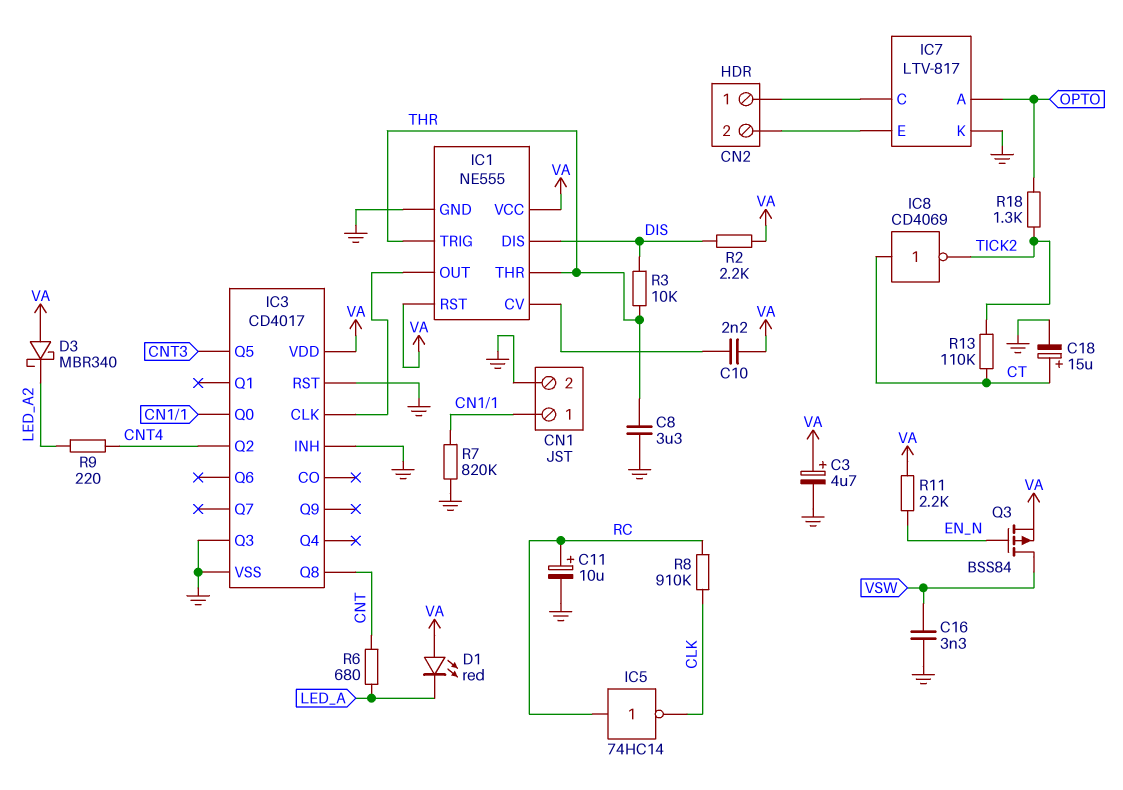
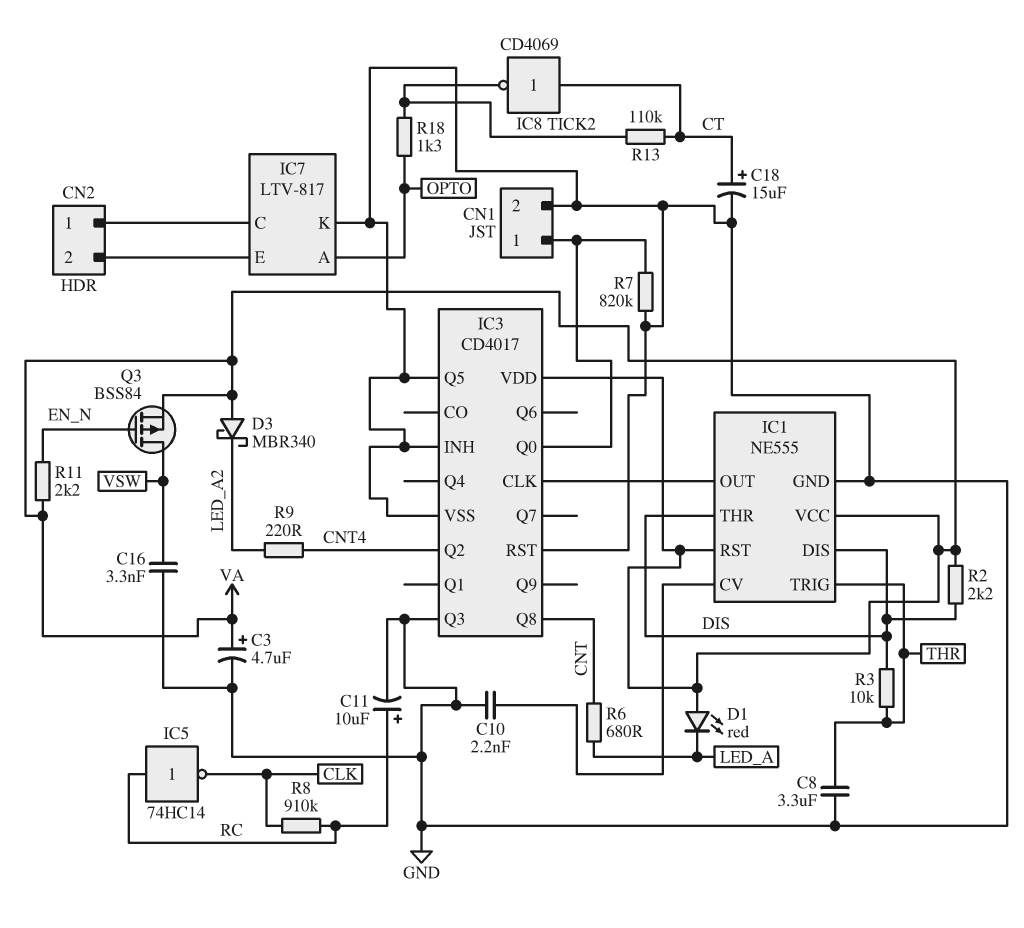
C10: 2.2nF (IC1/CV, VA) -> 2.2nF (GND, IC1/CV)
IC1 pin THR: THR -> DIS
IC3 pin Q5: CNT3 -> GND

